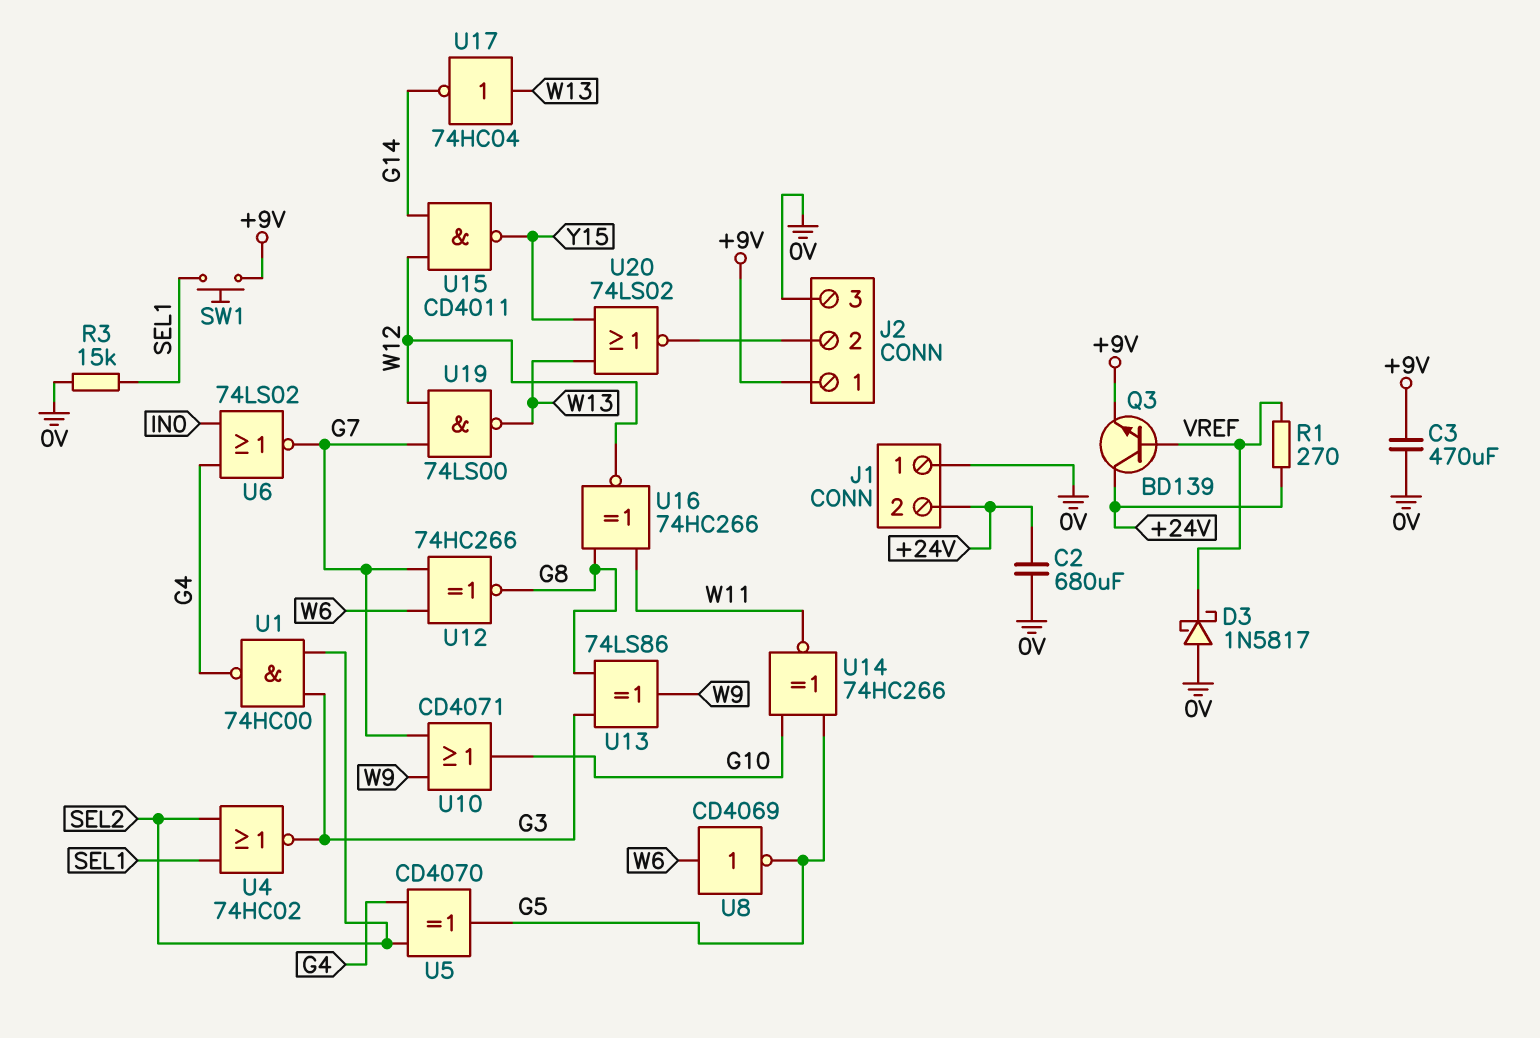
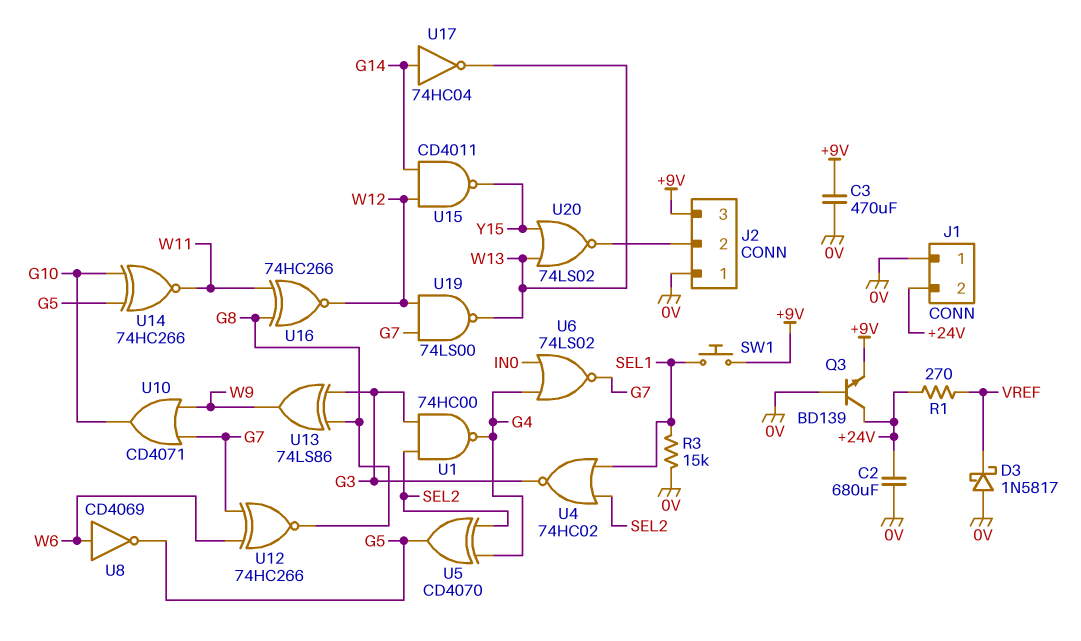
J2 pin 1: +9V -> 0V
J2 pin 3: 0V -> +9V
Q3: NPN BD139 (B VREF, C +24V, E +9V) -> NPN BD139 (B 0V, C +24V, E +9V)
U17: NOT 74HC04 (in W13, out G14) -> NOT 74HC04 (in G14, out W13)

